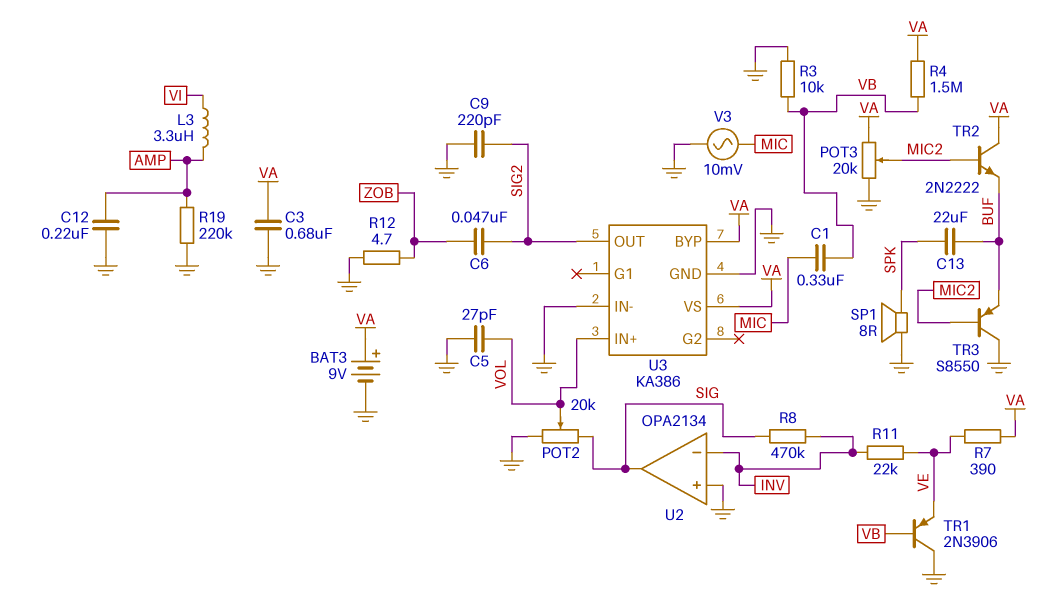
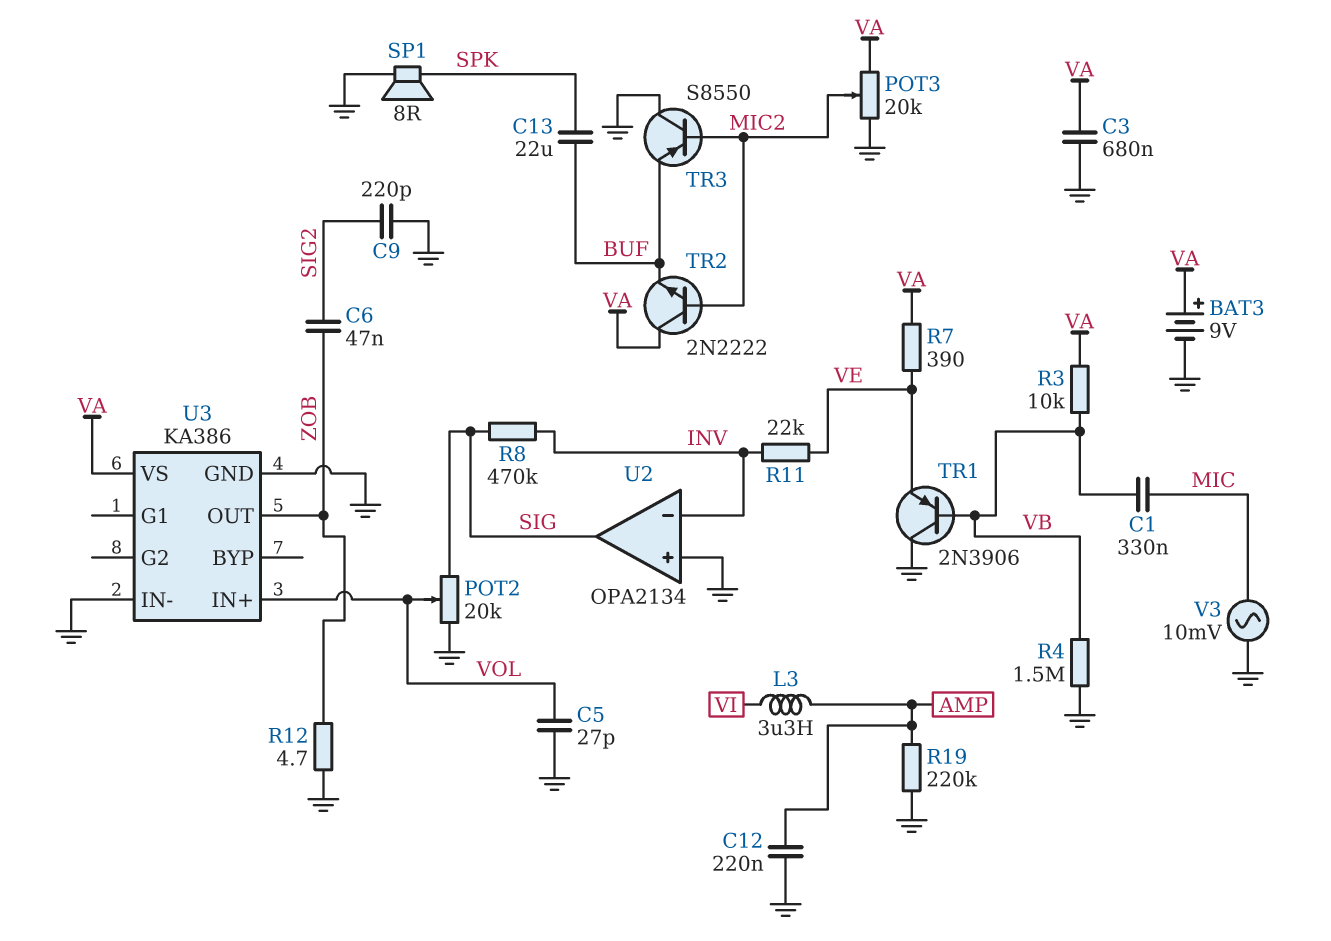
R3: 10k (GND, VB) -> 10k (VA, VB)
R4: 1.5M (VA, VB) -> 1.5M (GND, VB)
U3 pin BYP: VA -> none
U3 pin OUT: SIG2 -> ZOB

